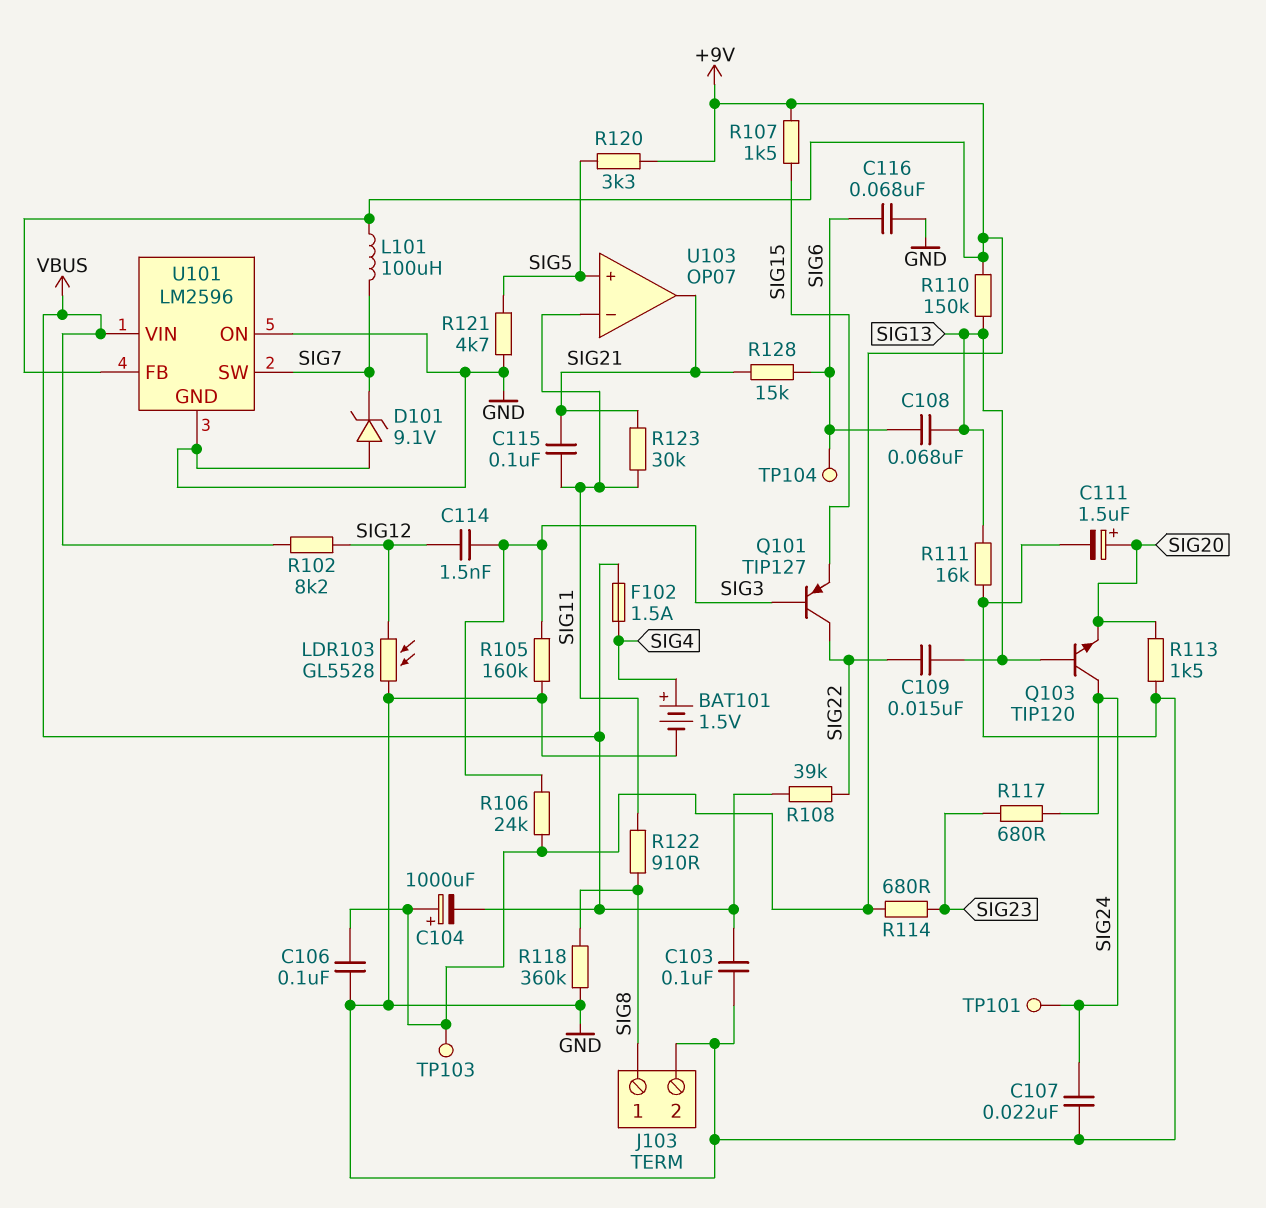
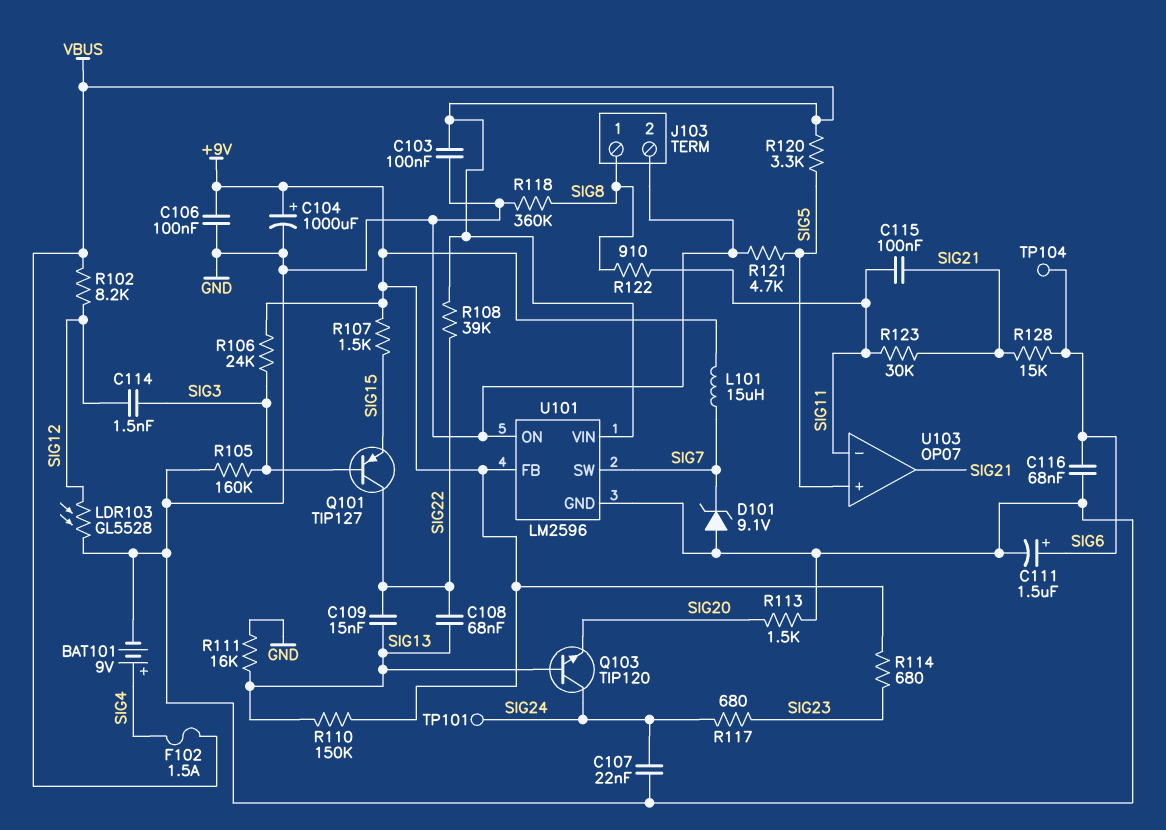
BAT101: 1.5V (plus SIG4, minus GND) -> 9V (plus SIG4, minus GND)
C104: 1000uF (plus +9V, minus VBUS) -> 1000uF (plus +9V, minus GND)
C108: 68nF (SIG6, SIG13) -> 68nF (SIG13, SIG22)
C111: 1.5uF (plus SIG20, minus GND) -> 1.5uF (plus SIG6, minus GND)
L101: 100uH (+9V, SIG7) -> 15uH (+9V, SIG7)
R120: 3.3k (+9V, SIG5) -> 3.3k (SIG5, VBUS)
TP103: test point (+9V) -> none

